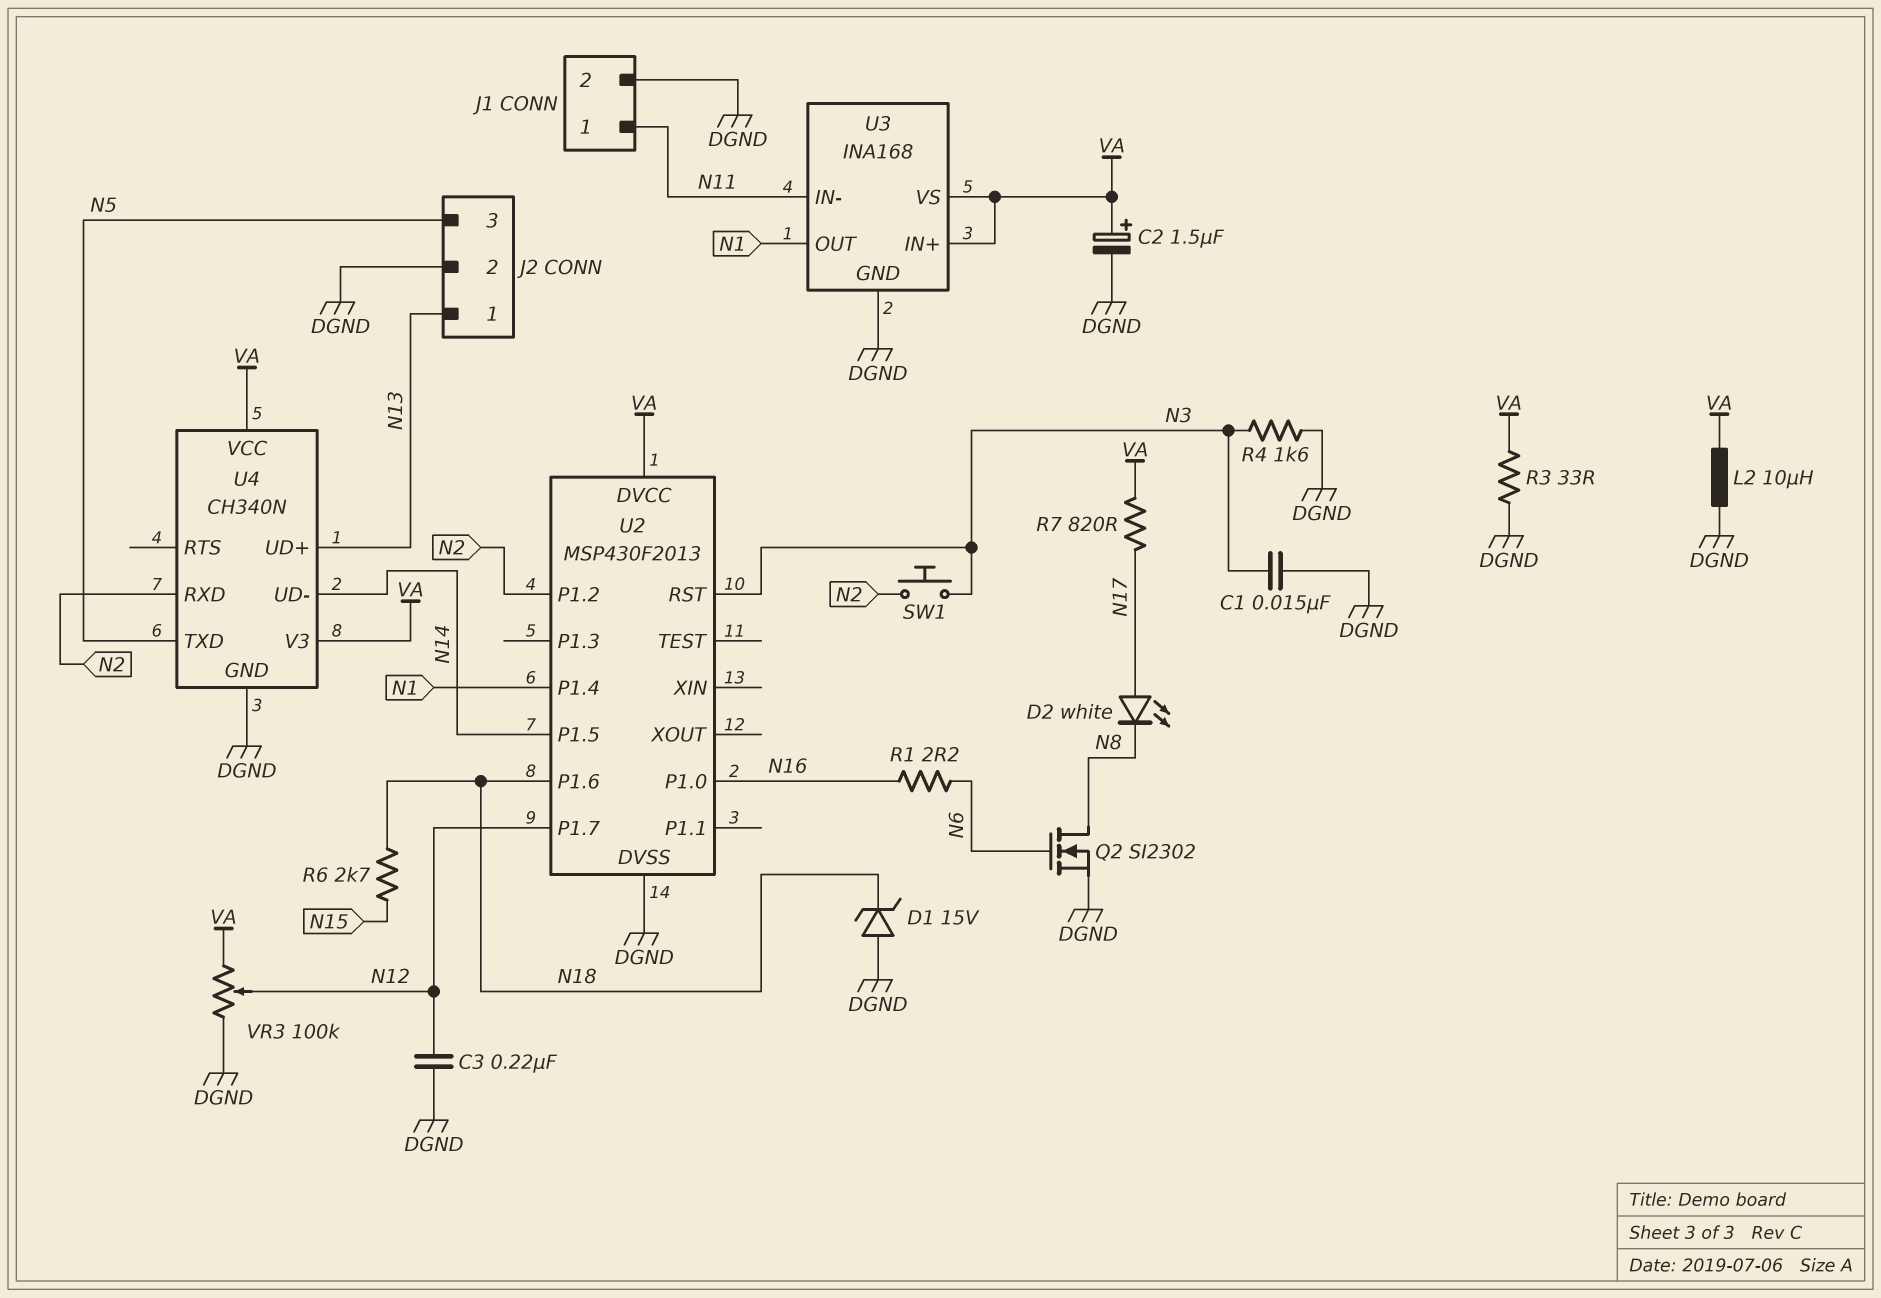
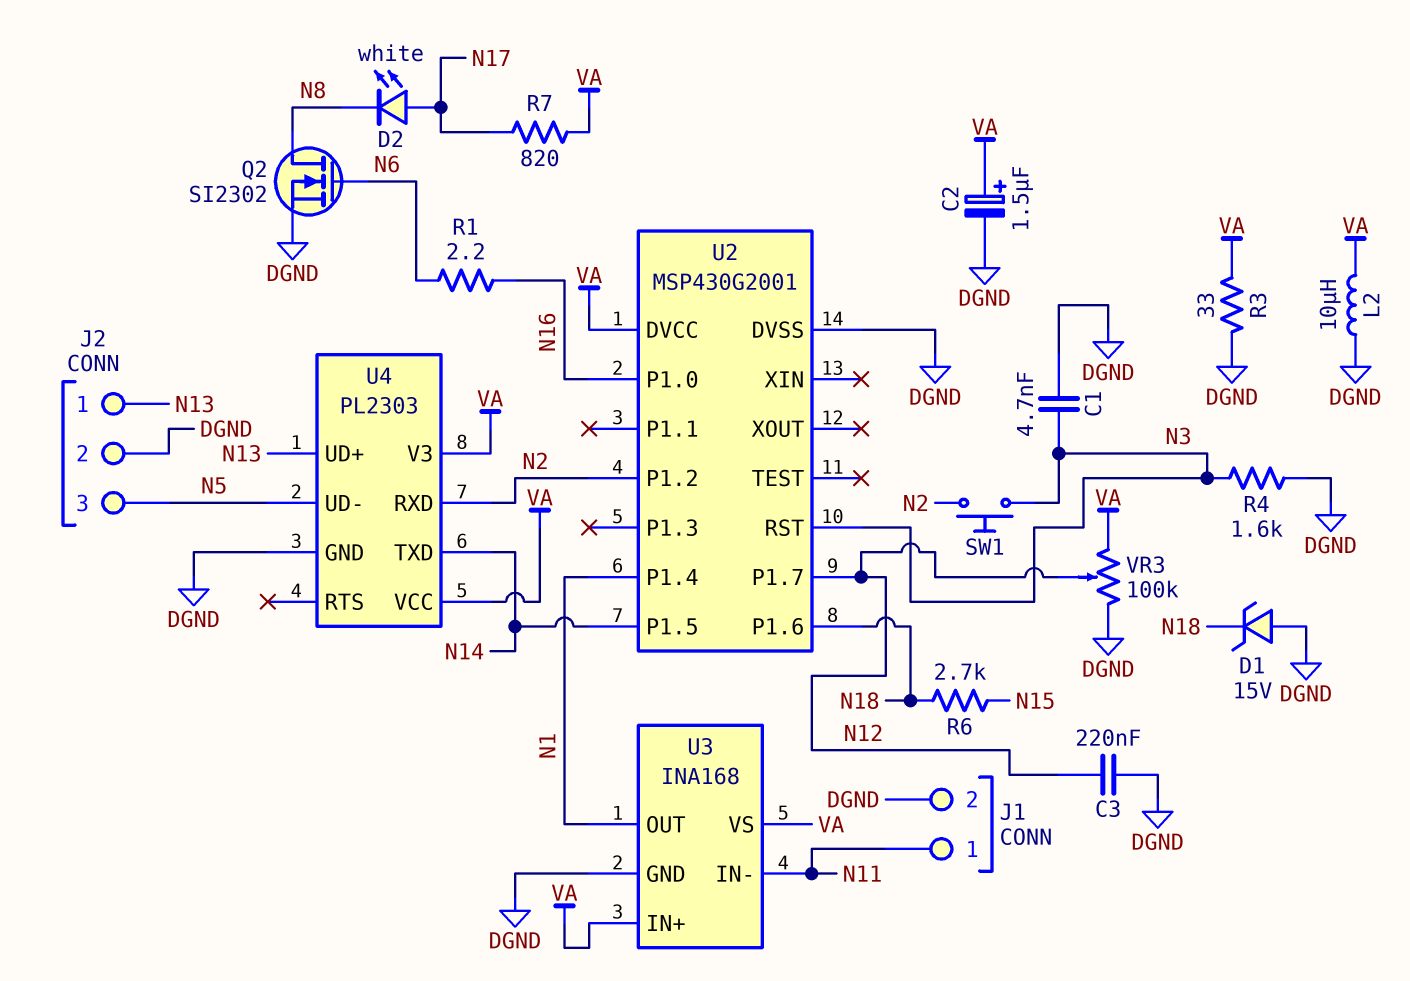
C1: 15nF (DGND, N3) -> 4.7nF (DGND, N3)
U2: MSP430F2013 -> MSP430G2001
U4: CH340N -> PL2303
U4 pin TXD: N5 -> N14
U4 pin UD-: N14 -> N5

